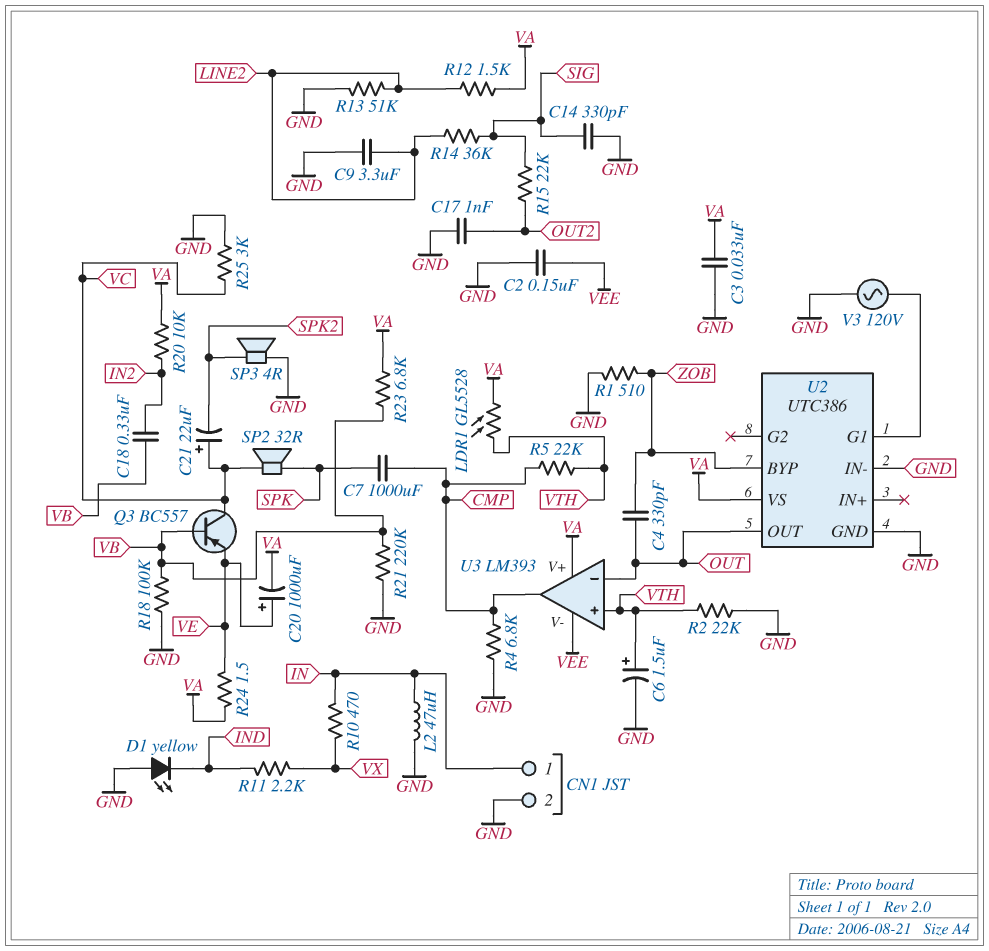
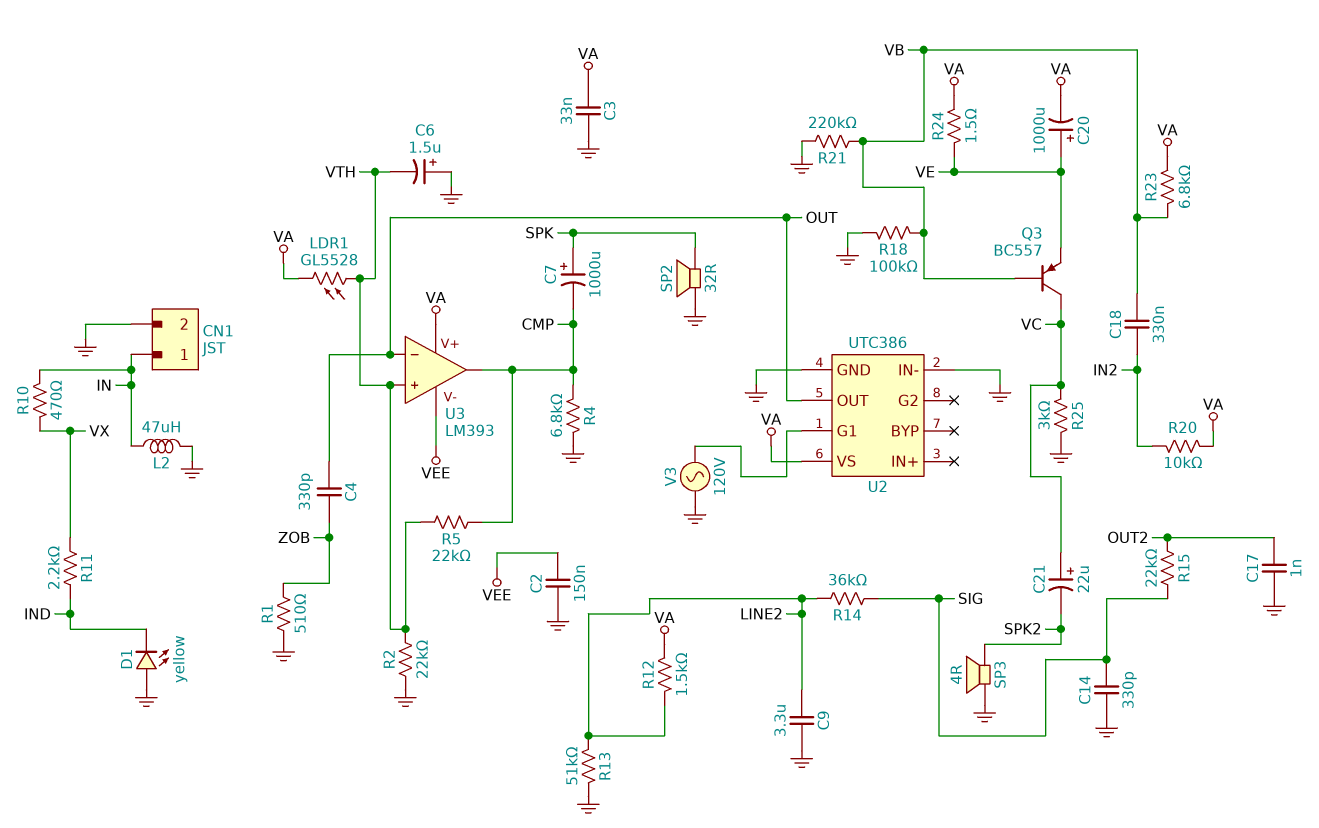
C6: 1.5uF (plus VTH, minus GND) -> 1.5uF (plus GND, minus VTH)
C7: 1000uF (CMP, SPK) -> 1000uF (plus SPK, minus CMP)
SP2: speaker 32R (SPK, VC) -> speaker 32R (GND, SPK)
U2 pin BYP: ZOB -> none

